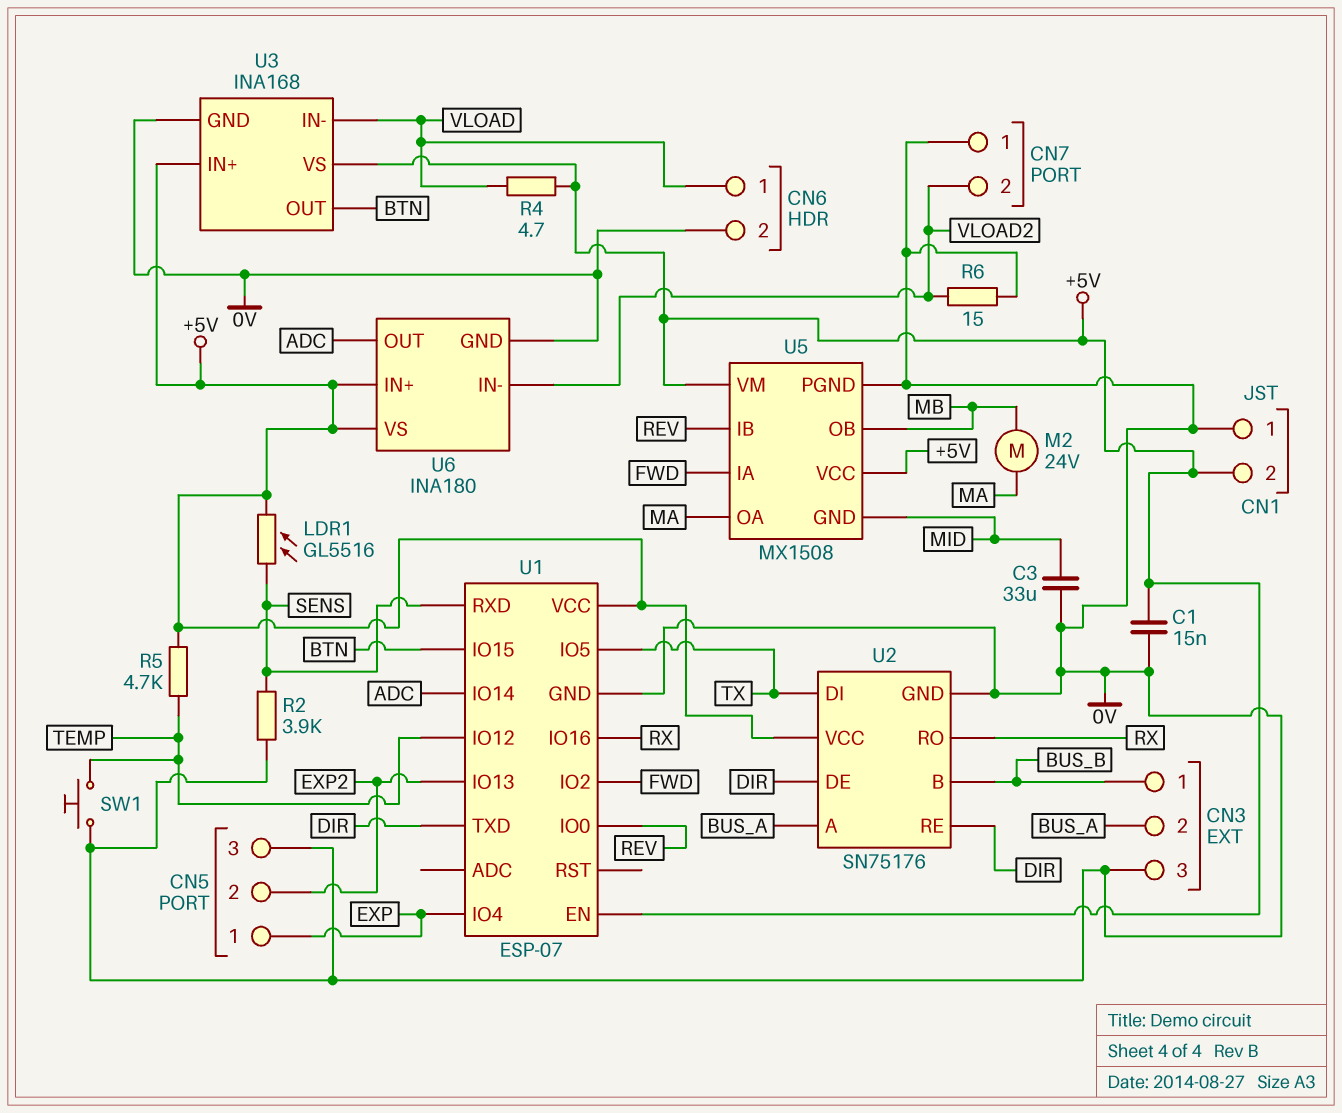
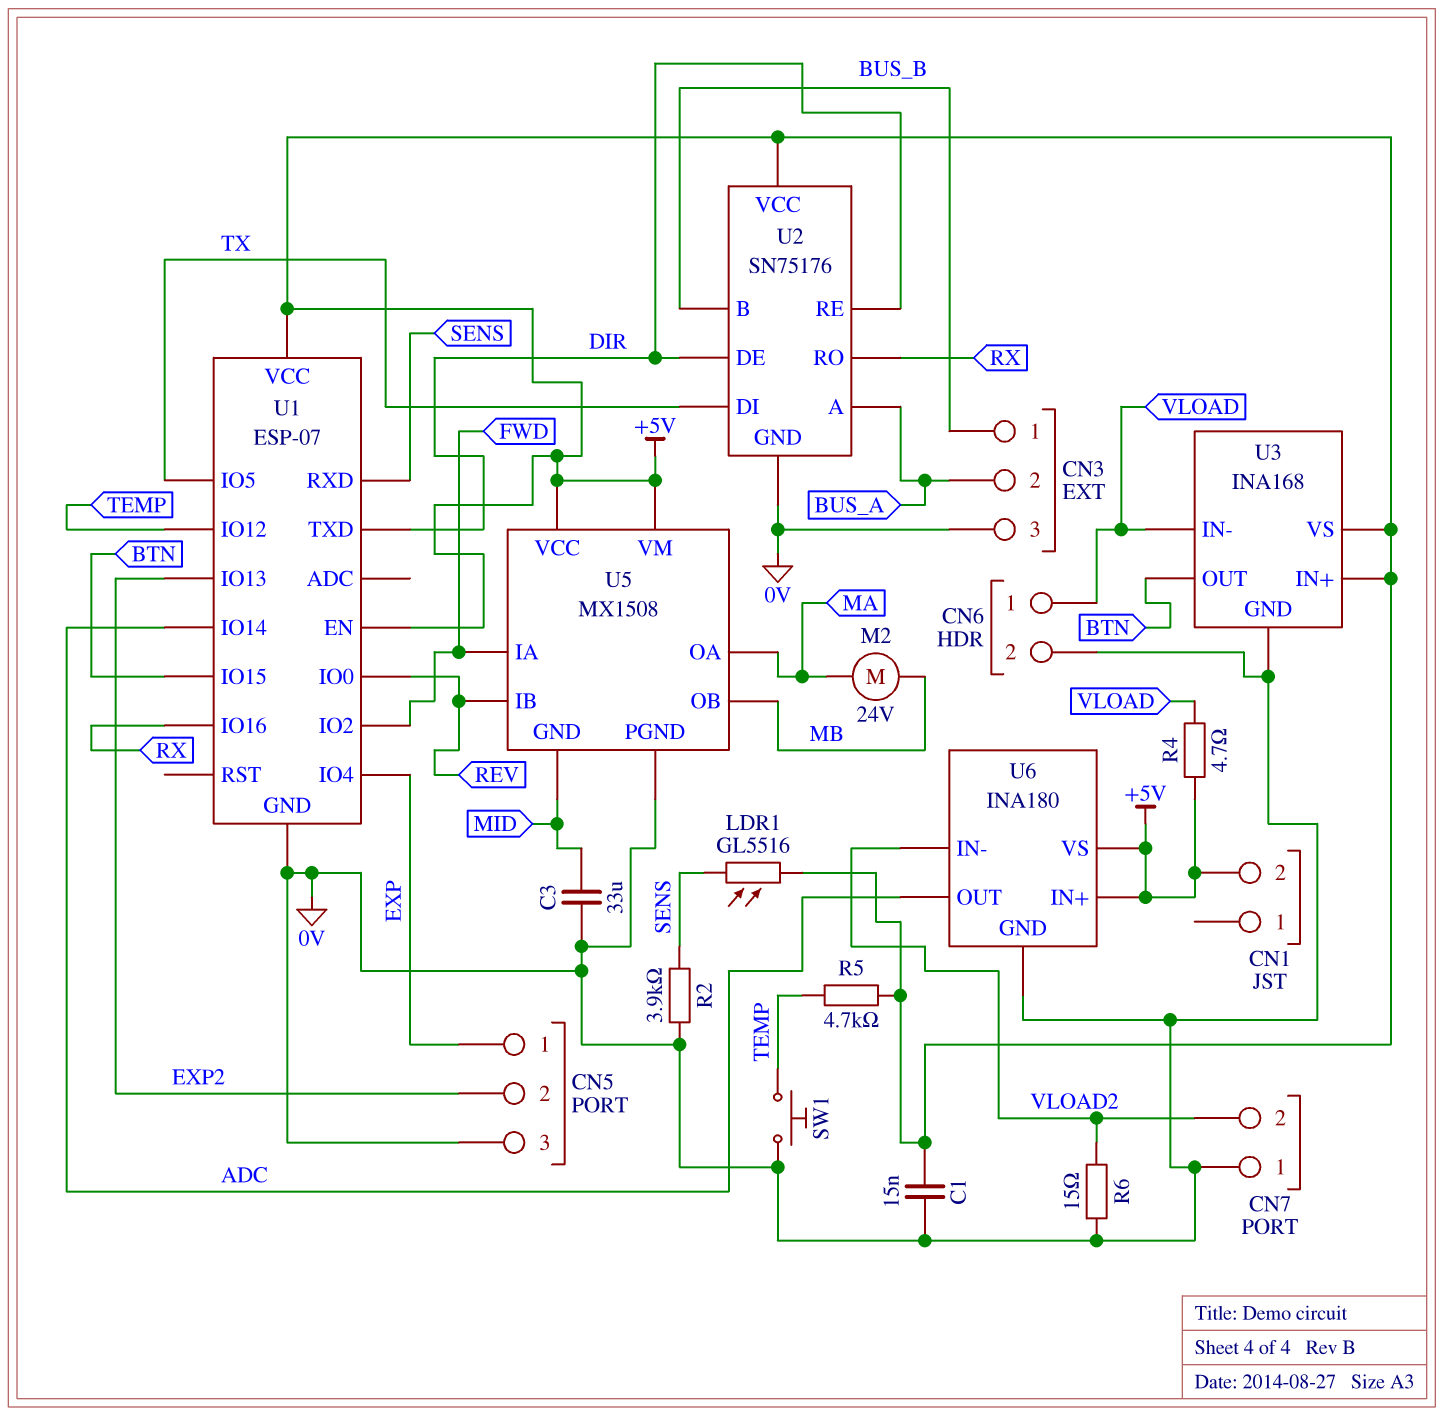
CN1 pin 1: 0V -> none

